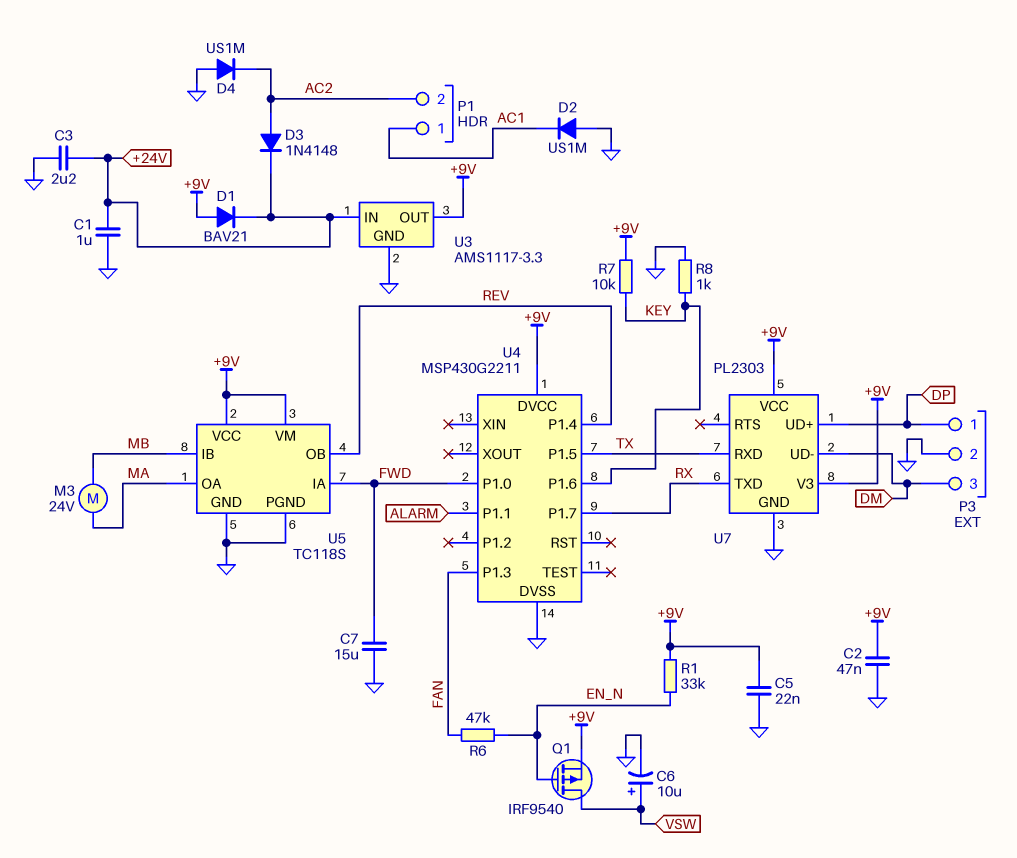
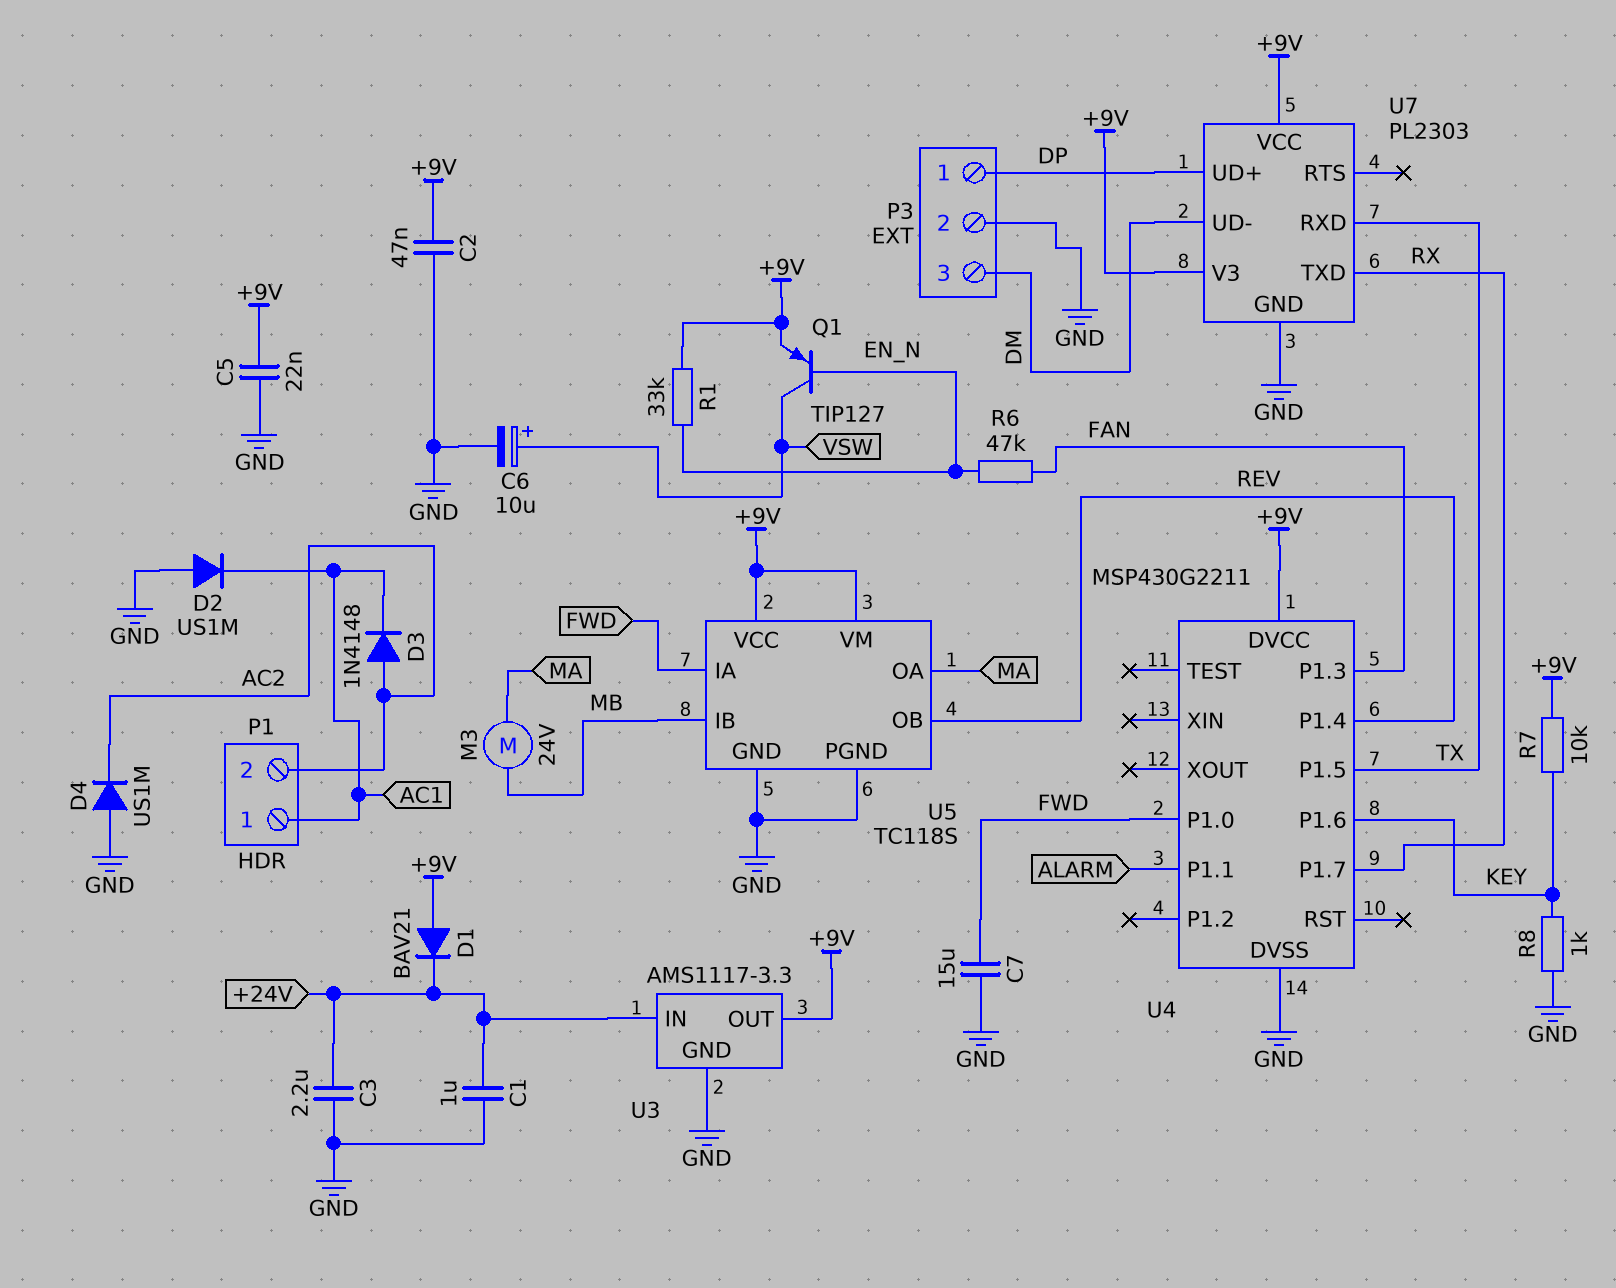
D3: diode 1N4148 (A AC2, K +24V) -> diode 1N4148 (A AC2, K AC1)
Q1: PMOS IRF9540 (G EN_N, D VSW, S +9V) -> PNP TIP127 (B EN_N, C VSW, E +9V)

